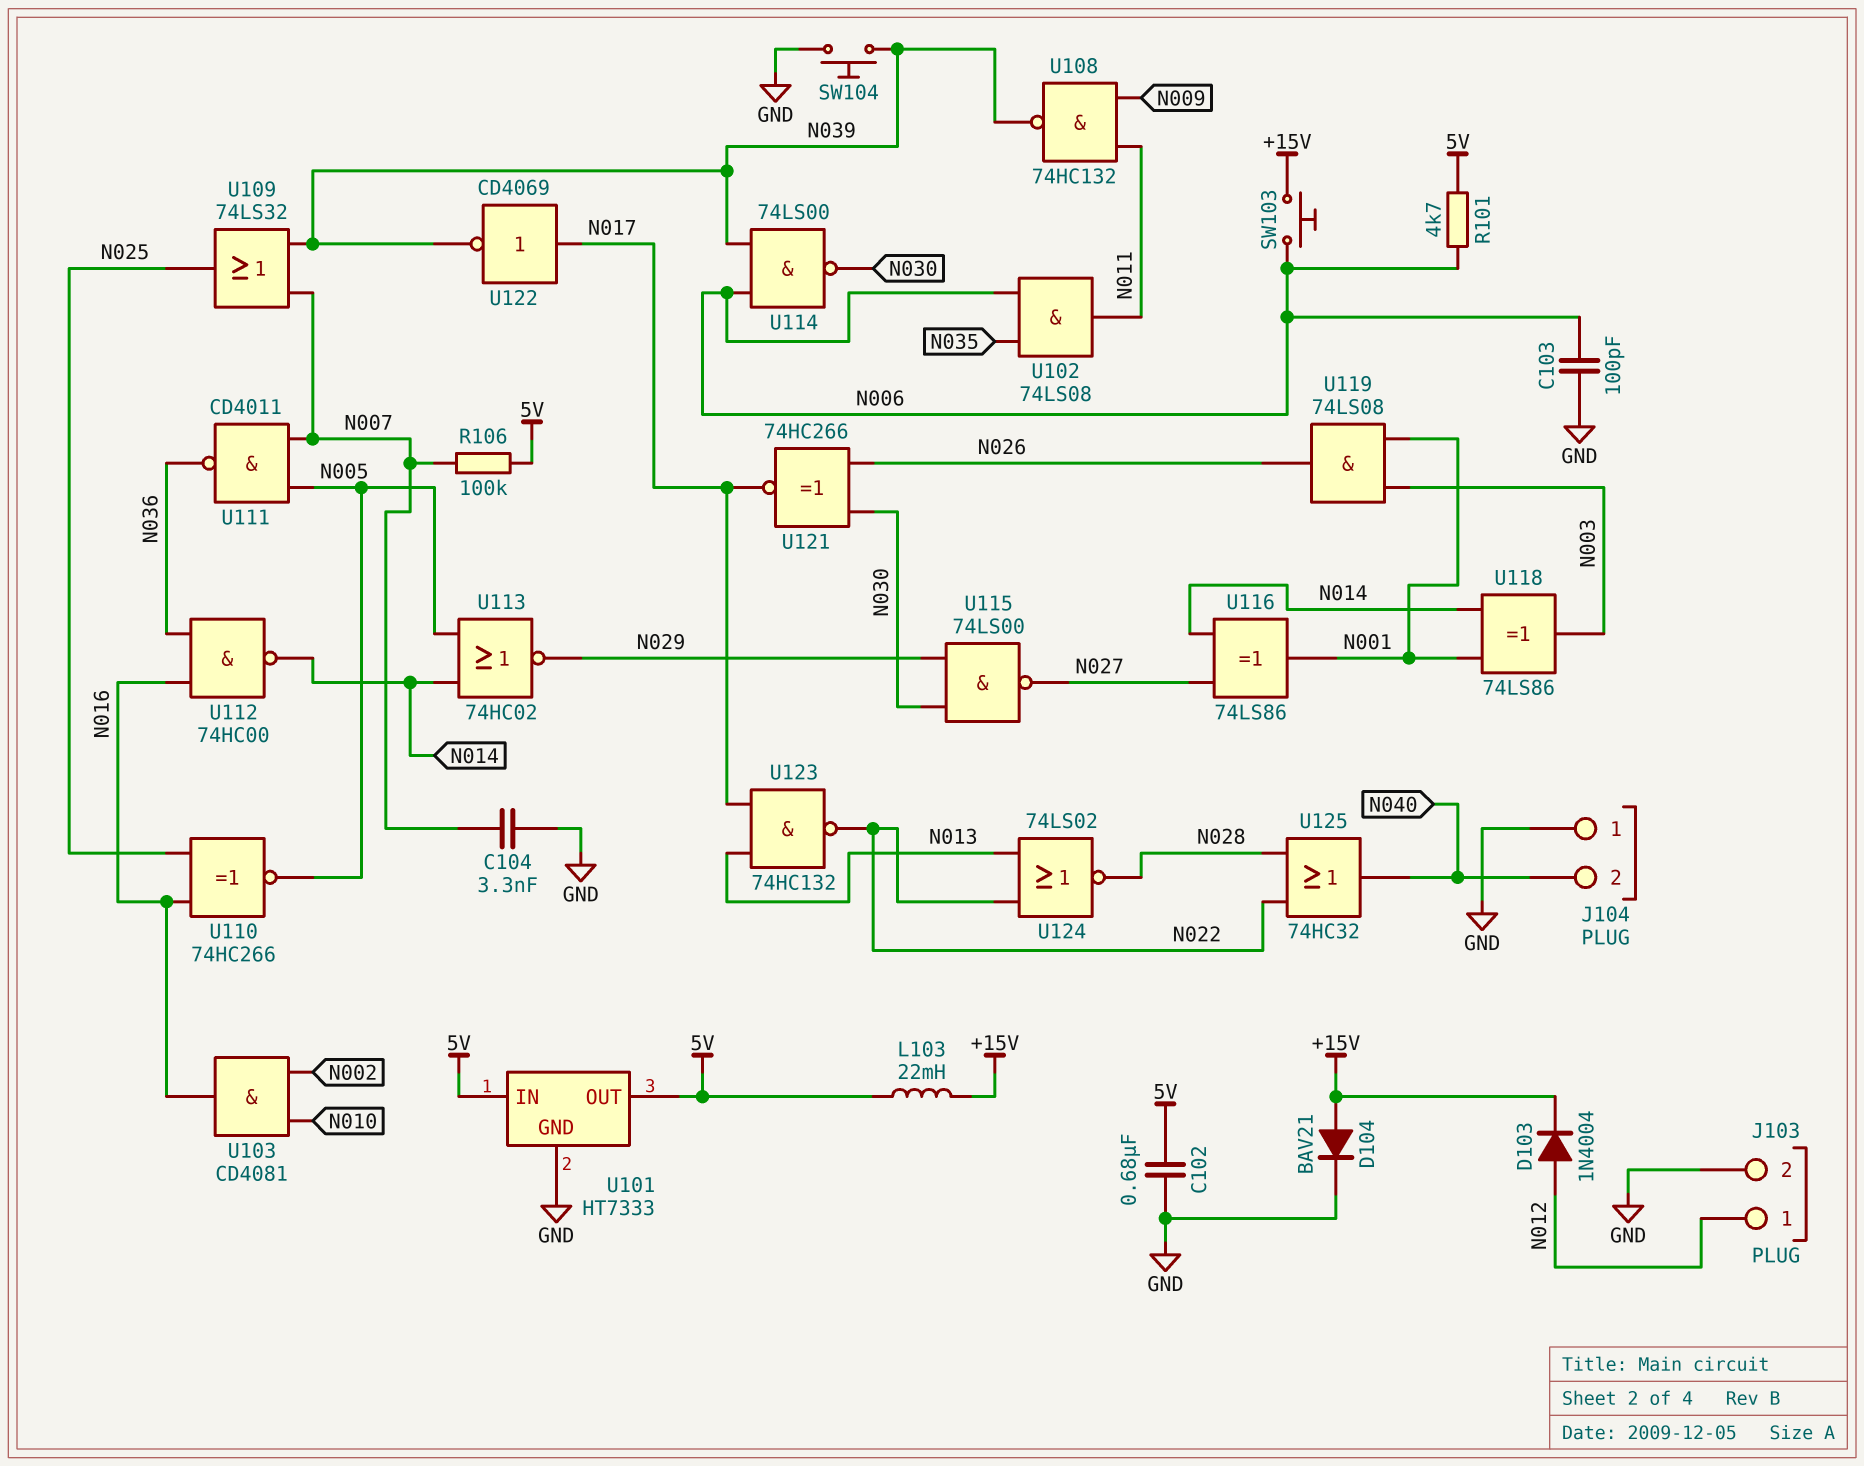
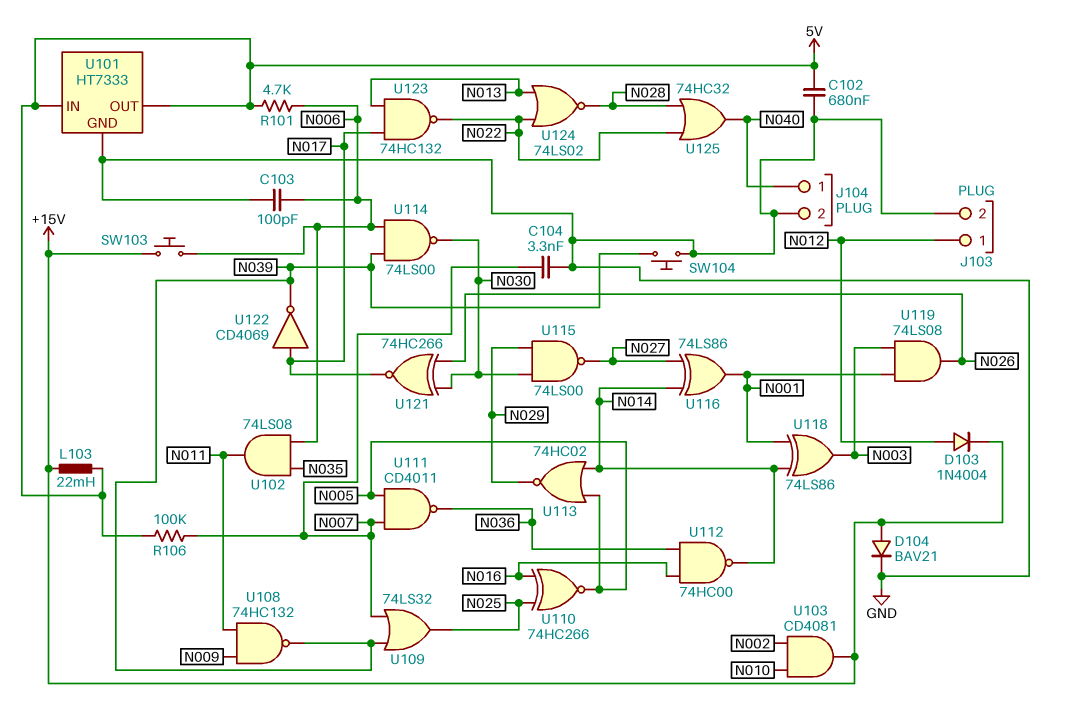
J104 pin 1: GND -> N040
J104 pin 2: N040 -> GND
U103: AND CD4081 (in N002, in N010, out N016) -> AND CD4081 (in N002, in N010, out +15V)

